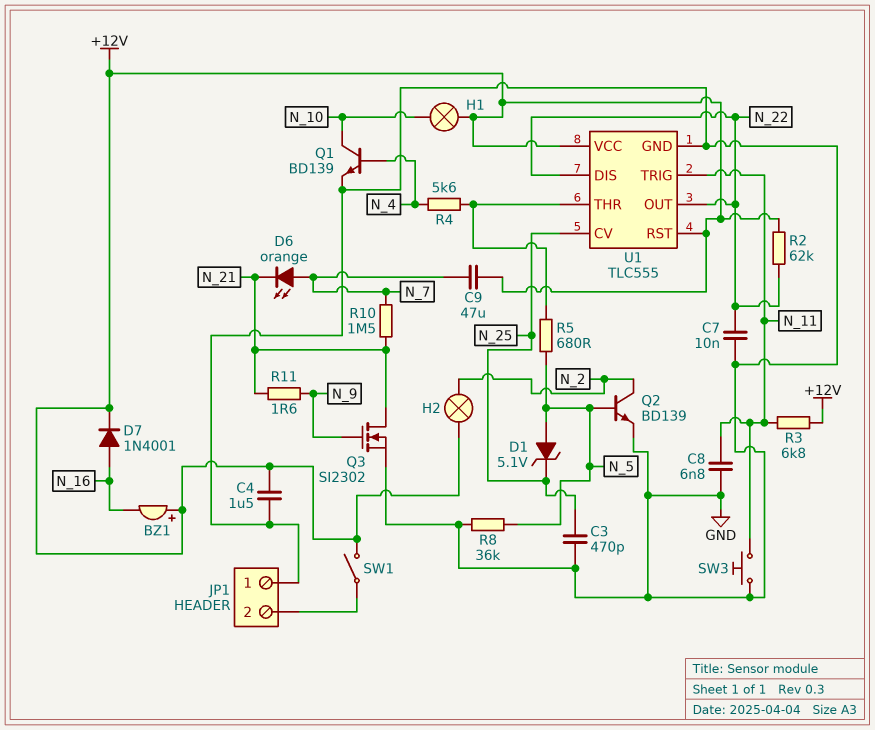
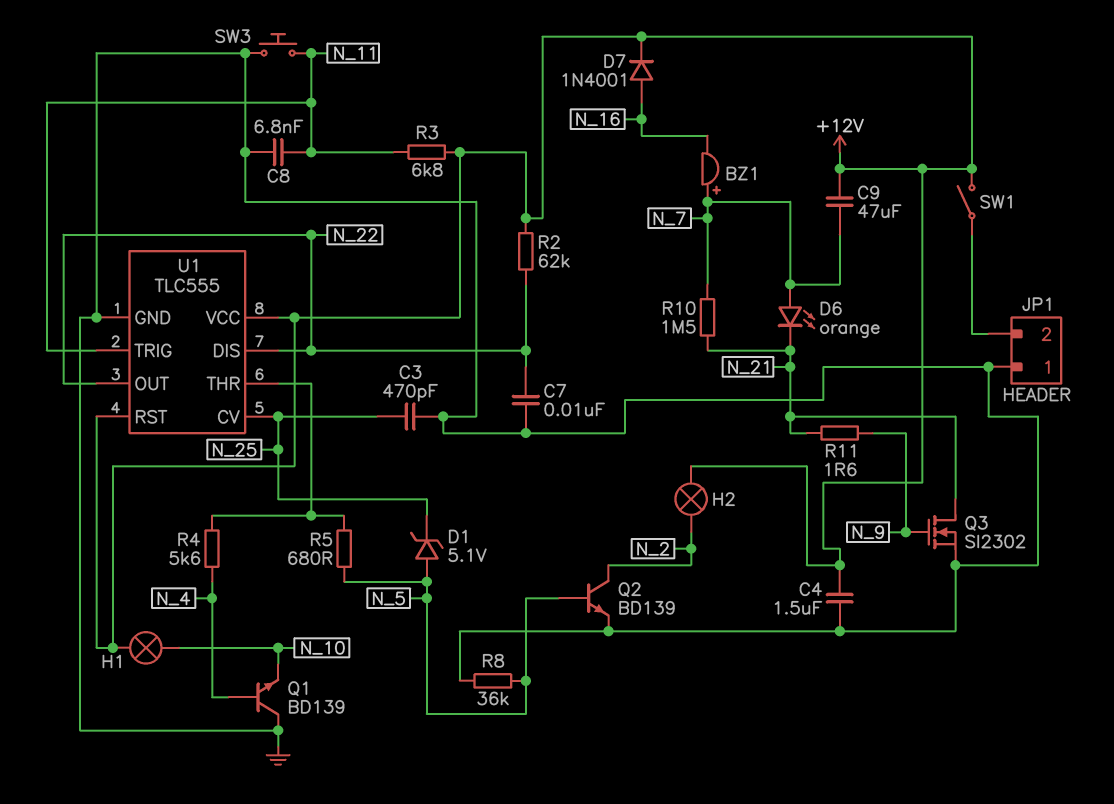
BZ1: buzzer (plus +12V, minus N_16) -> buzzer (plus N_7, minus N_16)
Q1: NPN BD139 (B N_4, C N_10, E GND) -> NPN BD139 (B N_4, C GND, E N_10)

